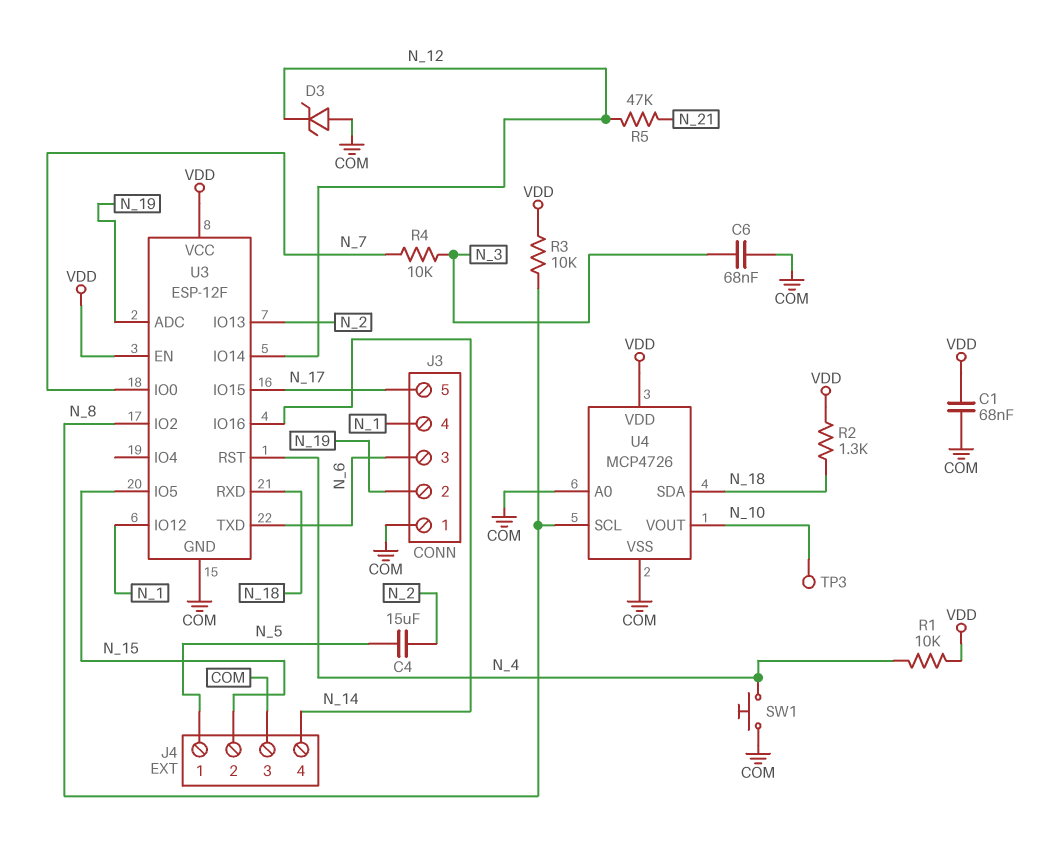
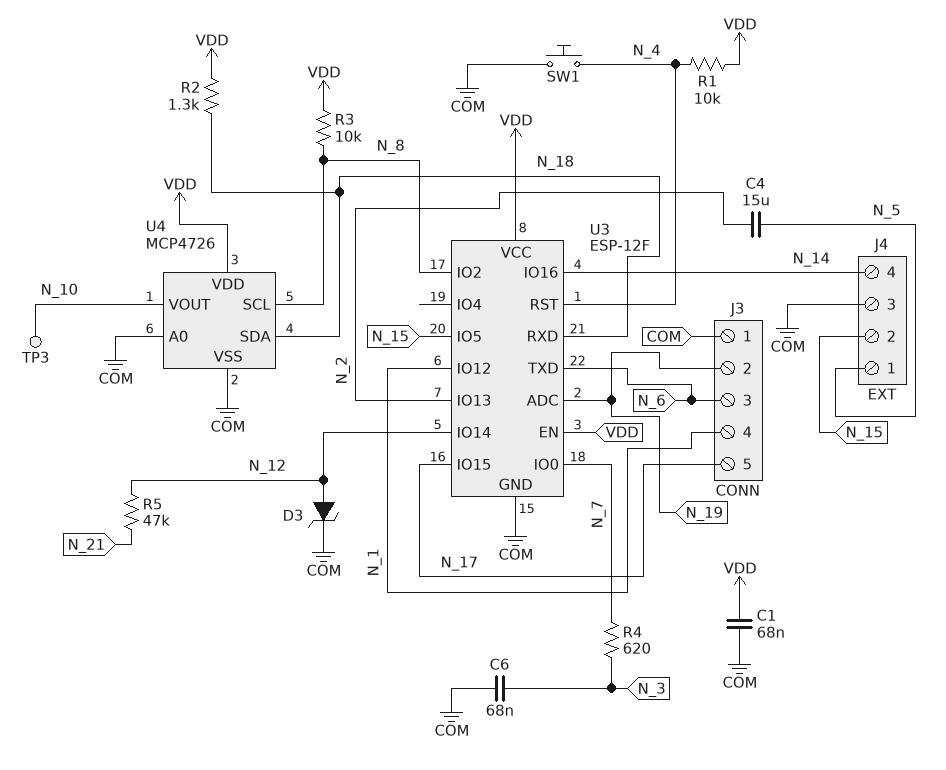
D3: zener (A COM, K N_12) -> zener (A N_12, K COM)
R4: 10k (N_3, N_7) -> 620 (N_3, N_7)

